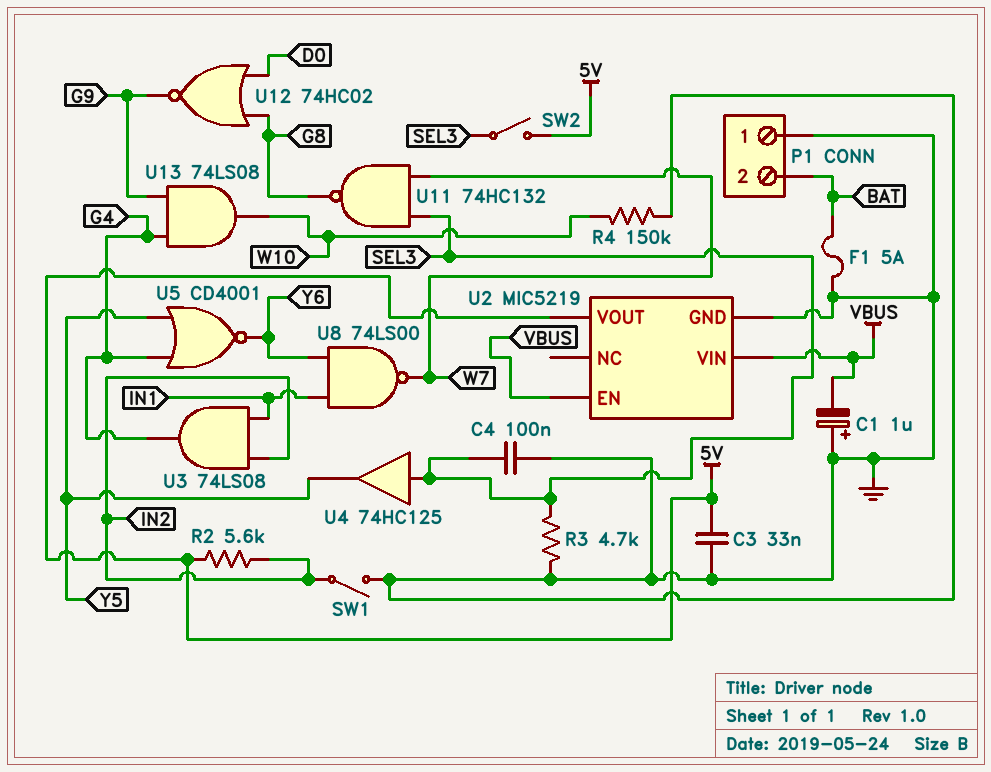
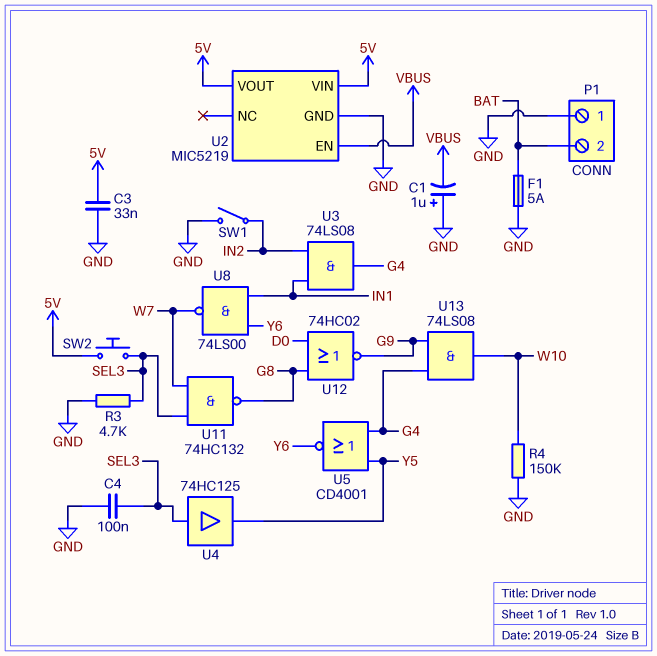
R2: 5.6k (5V, IN2) -> none
SW2: switch (5V, SEL3) -> button (5V, SEL3)
U2 pin VIN: VBUS -> 5V

